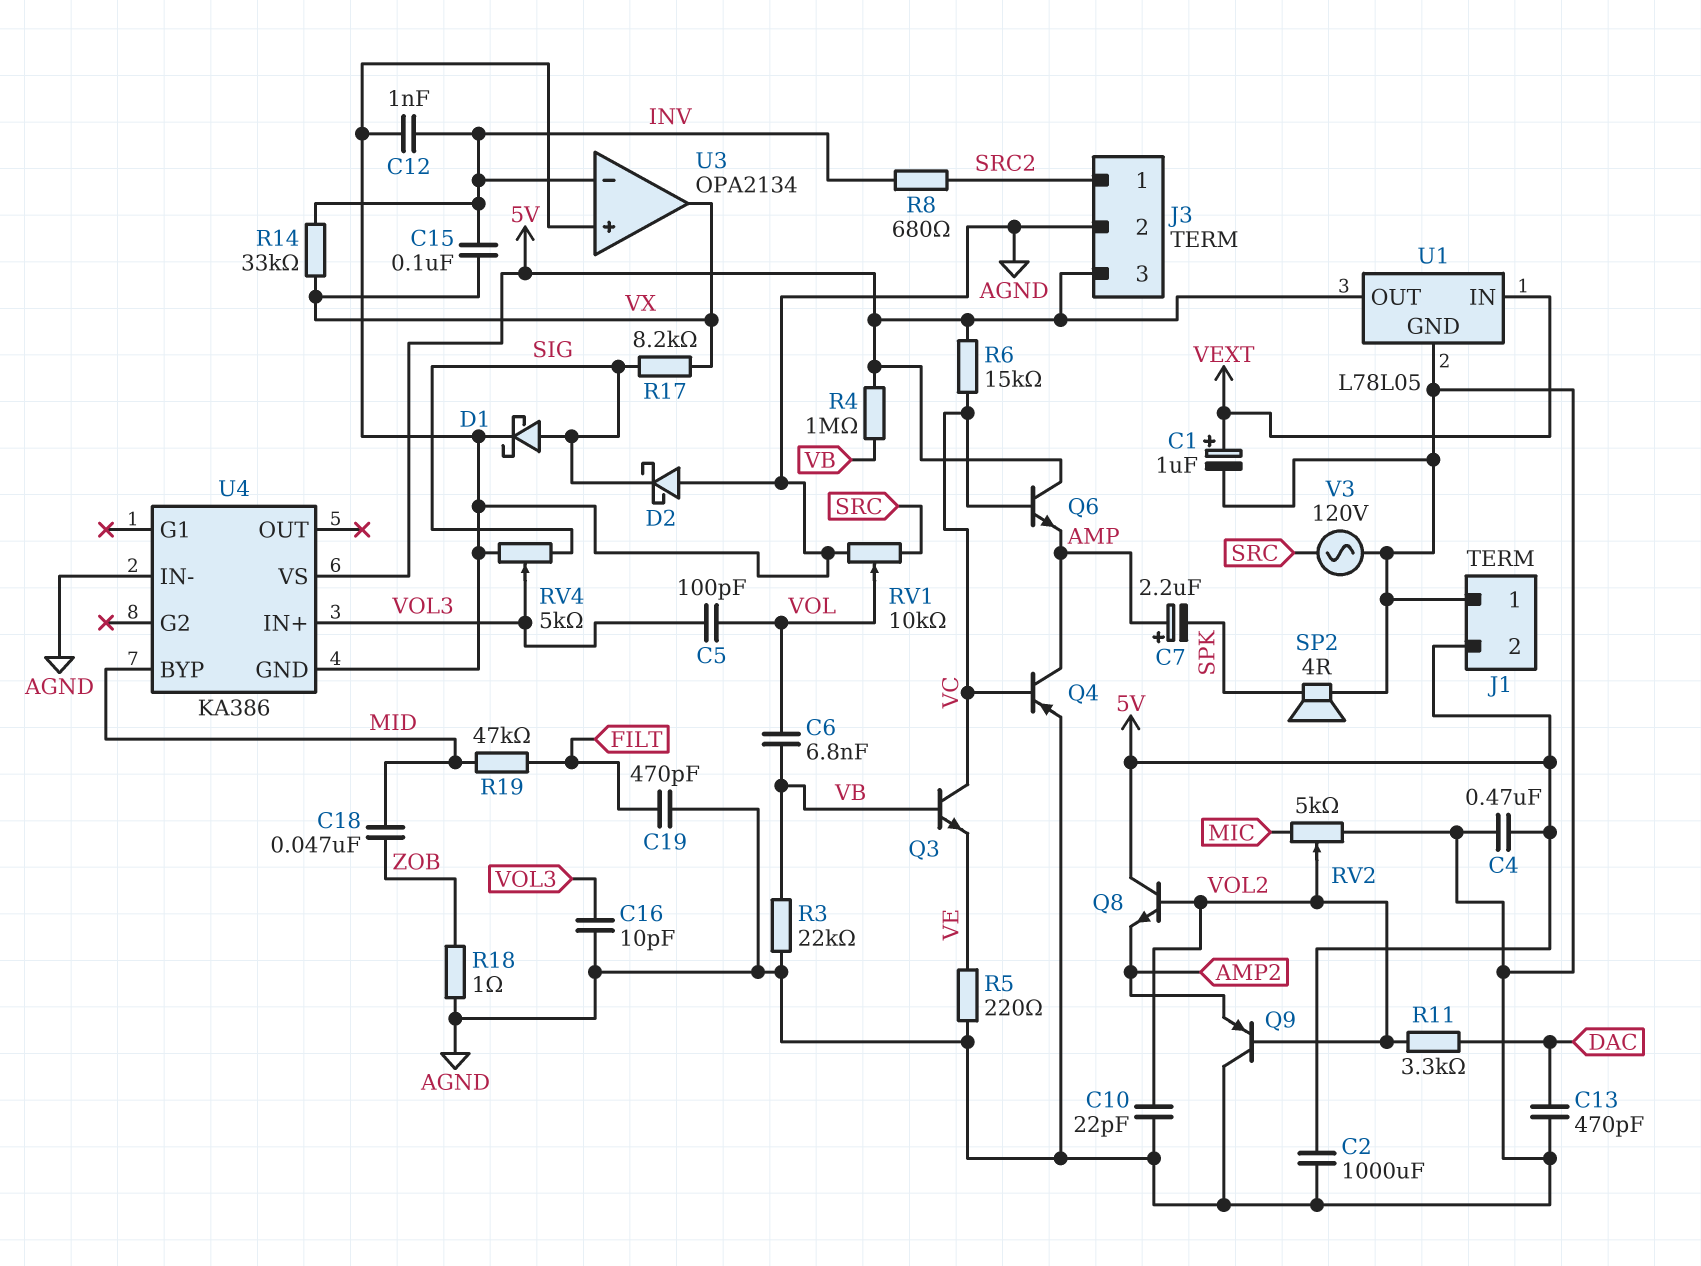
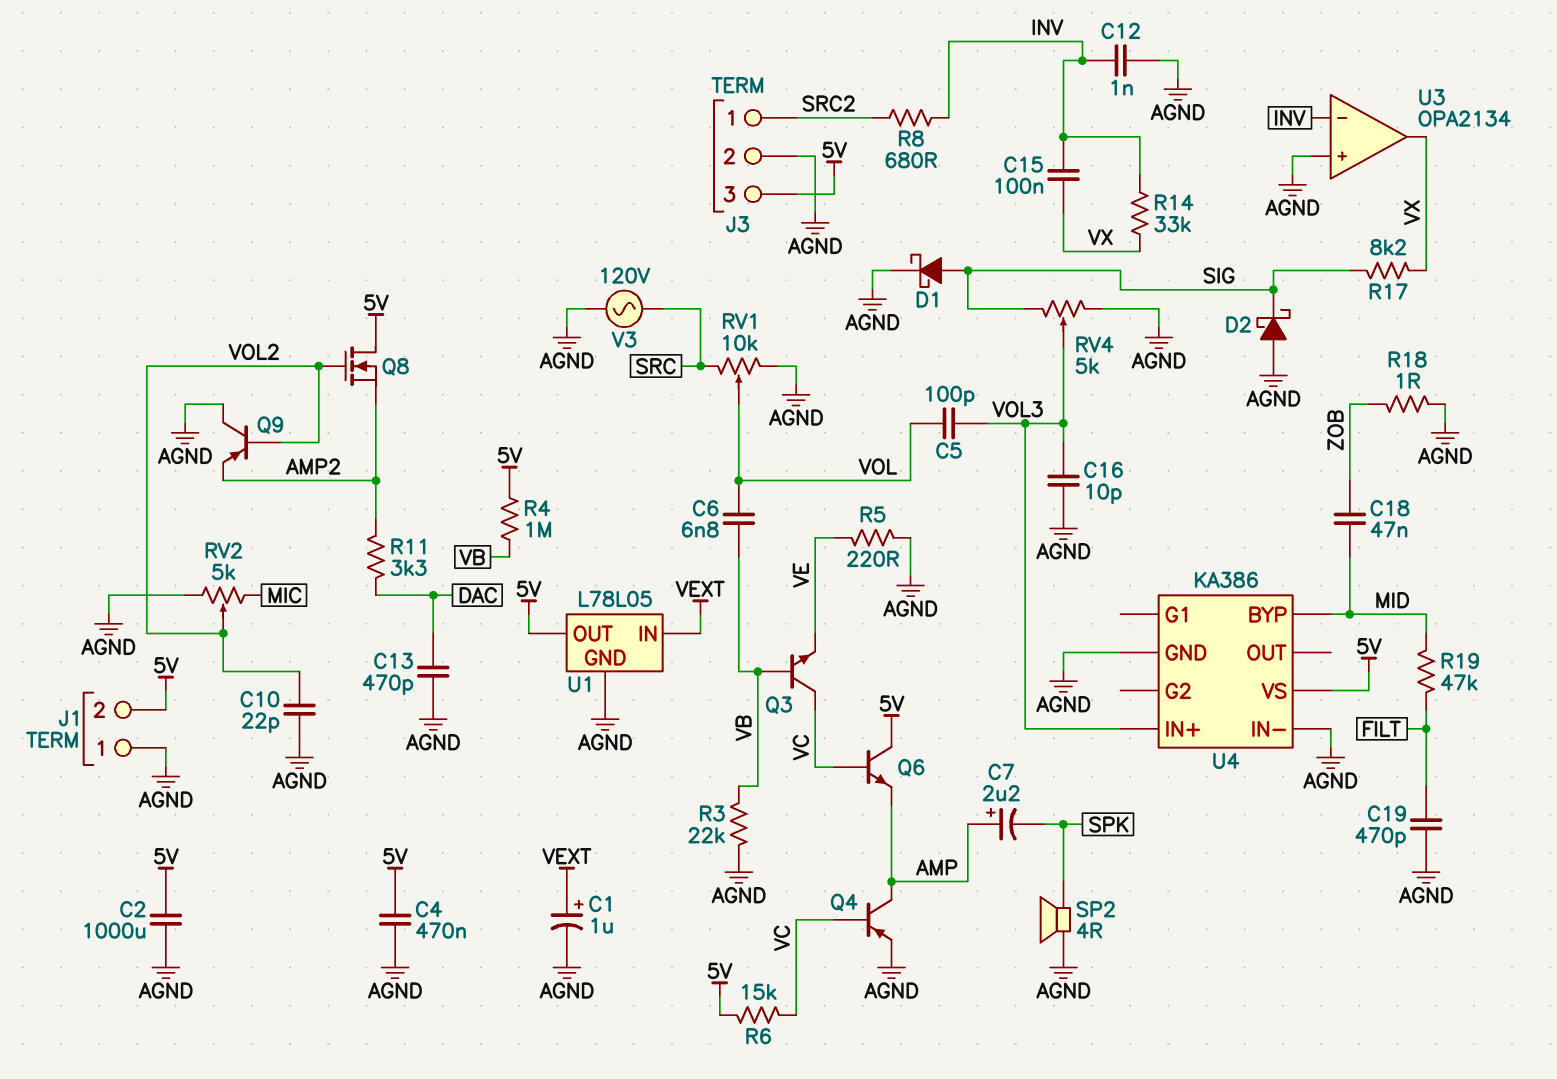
Q8: NPN (B VOL2, C 5V, E AMP2) -> NMOS (G VOL2, D 5V, S AMP2)
R11: 3.3k (DAC, VOL2) -> 3.3k (AMP2, DAC)

